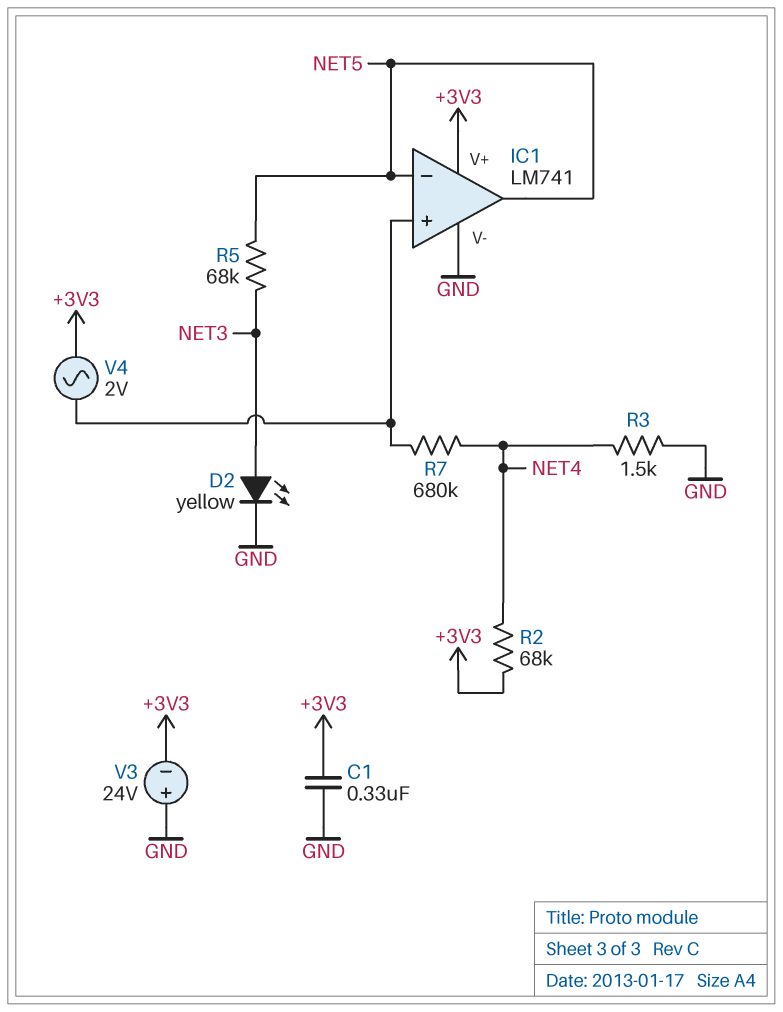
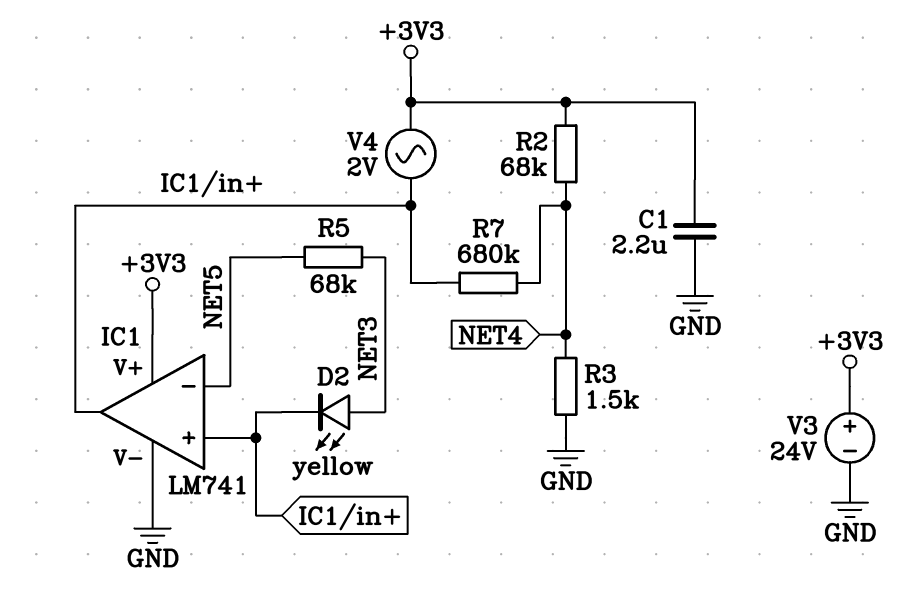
C1: 330nF (+3V3, GND) -> 2.2uF (+3V3, GND)
D2: LED yellow (A NET3, K GND) -> LED yellow (A NET3, K IC1/in+)
IC1 pin out: NET5 -> IC1/in+
V3: 24V (plus GND, minus +3V3) -> 24V (plus +3V3, minus GND)

